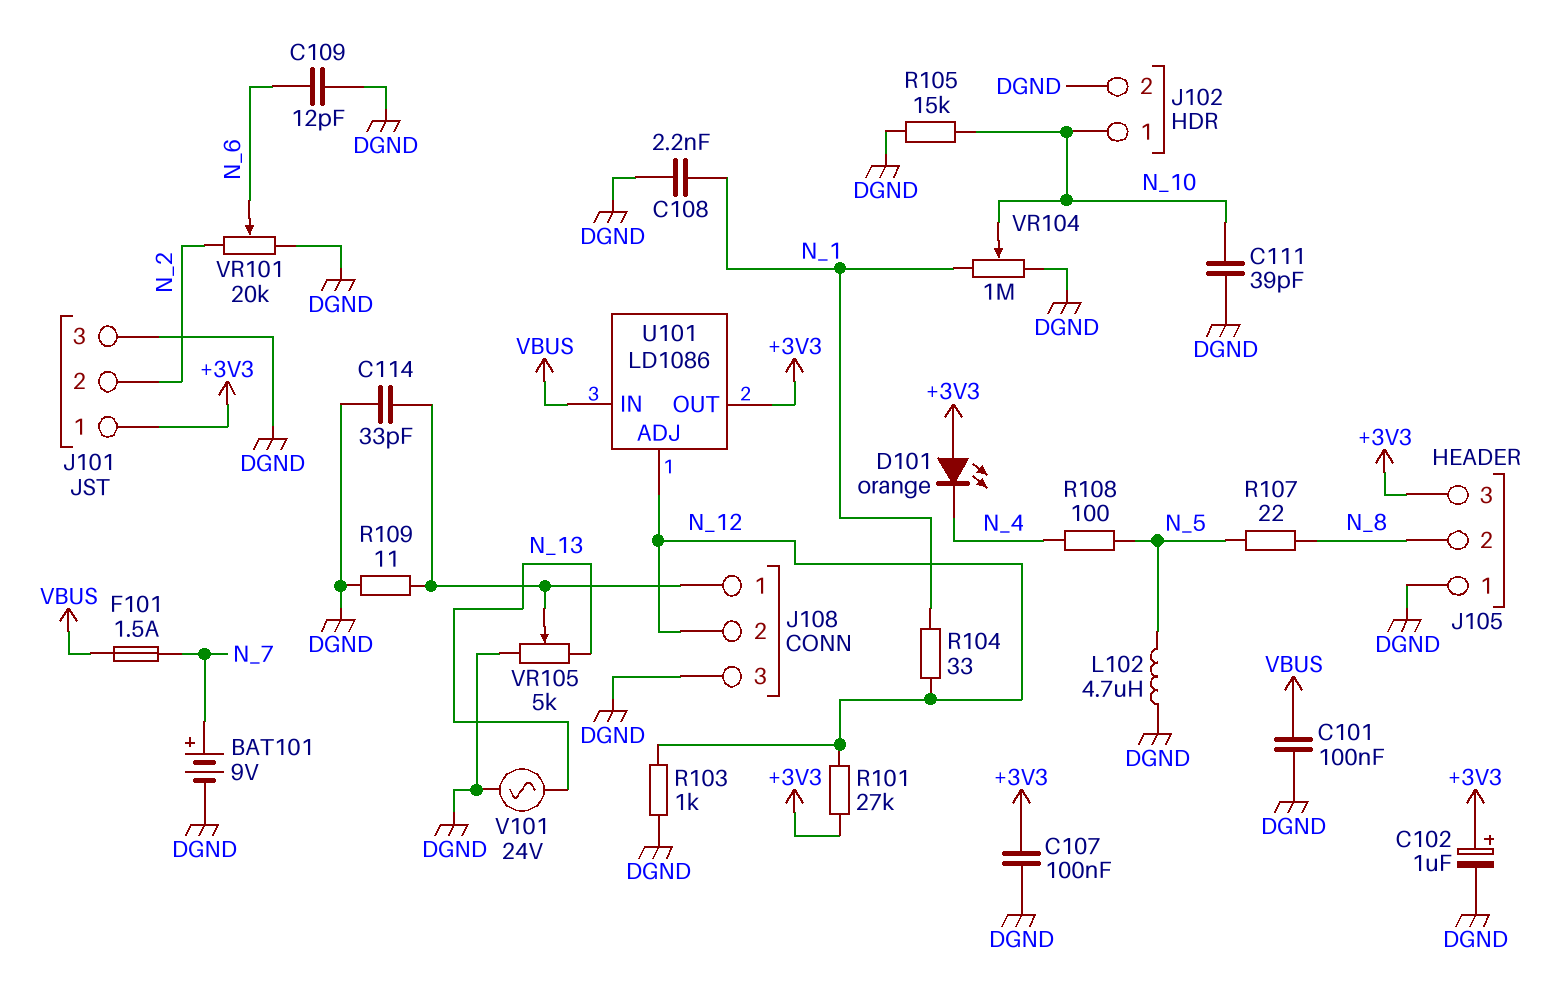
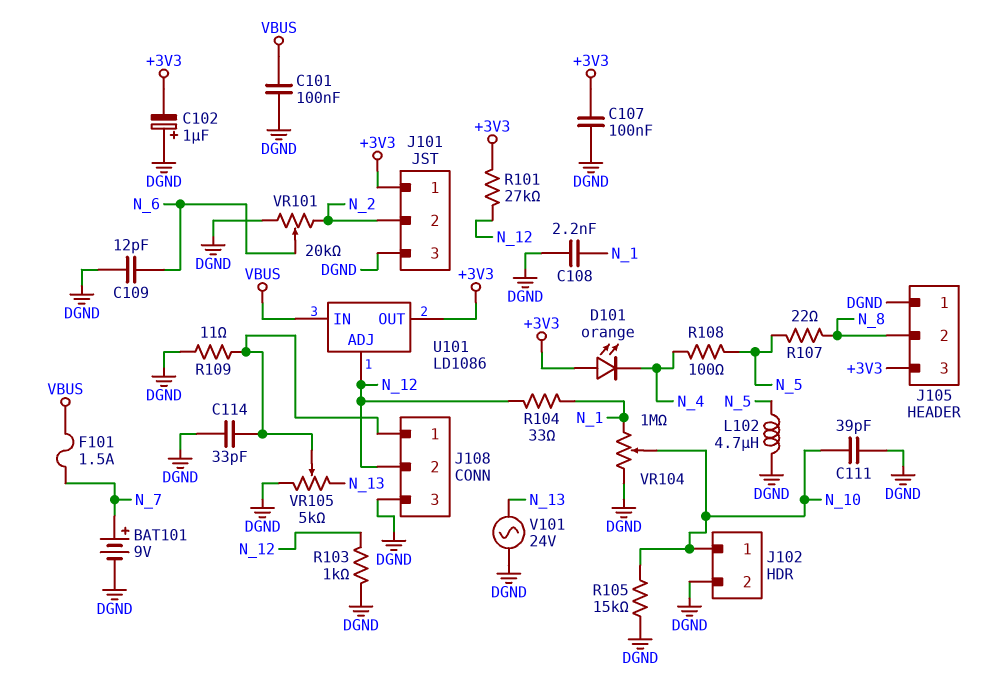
C102: 1uF (plus +3V3, minus DGND) -> 1uF (plus DGND, minus +3V3)

